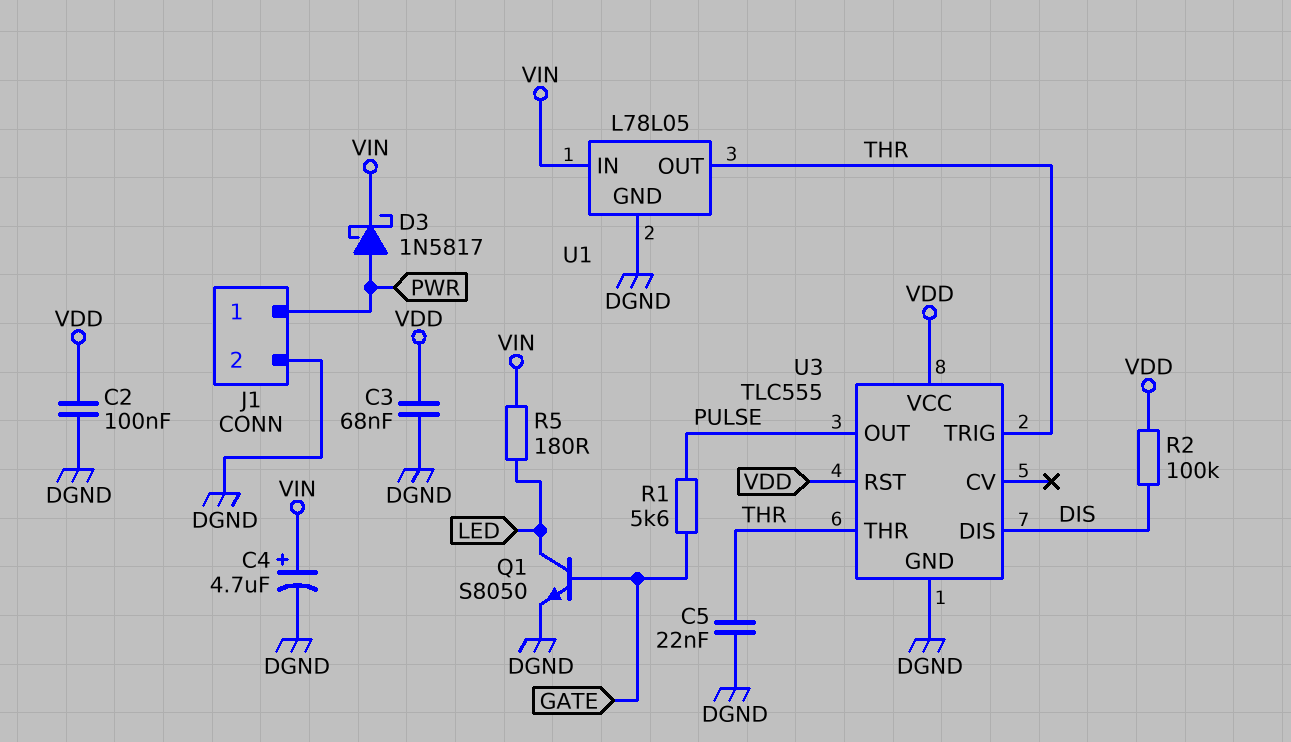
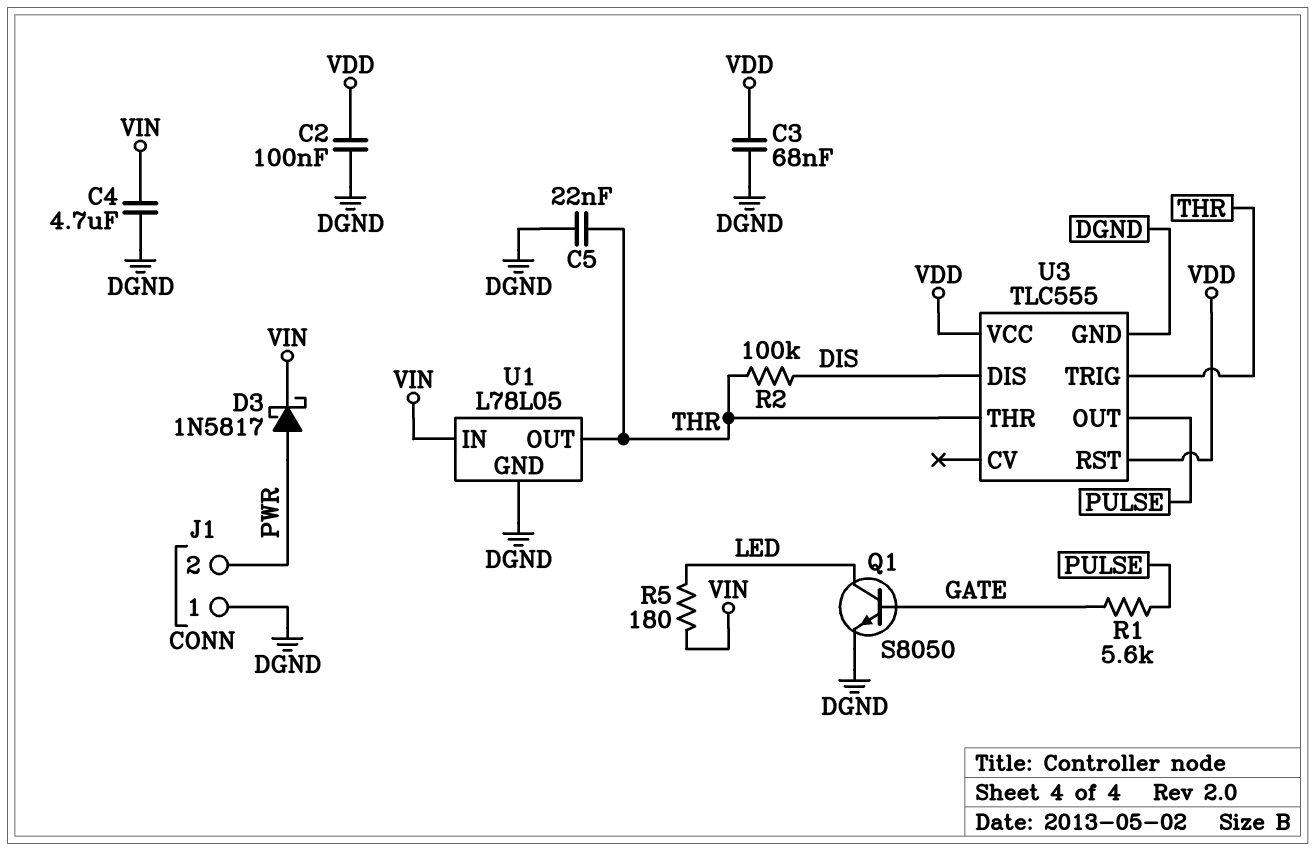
C4: 4.7uF (plus VIN, minus DGND) -> 4.7uF (DGND, VIN)
J1 pin 1: PWR -> DGND
J1 pin 2: DGND -> PWR
R2: 100k (DIS, VDD) -> 100k (DIS, THR)

